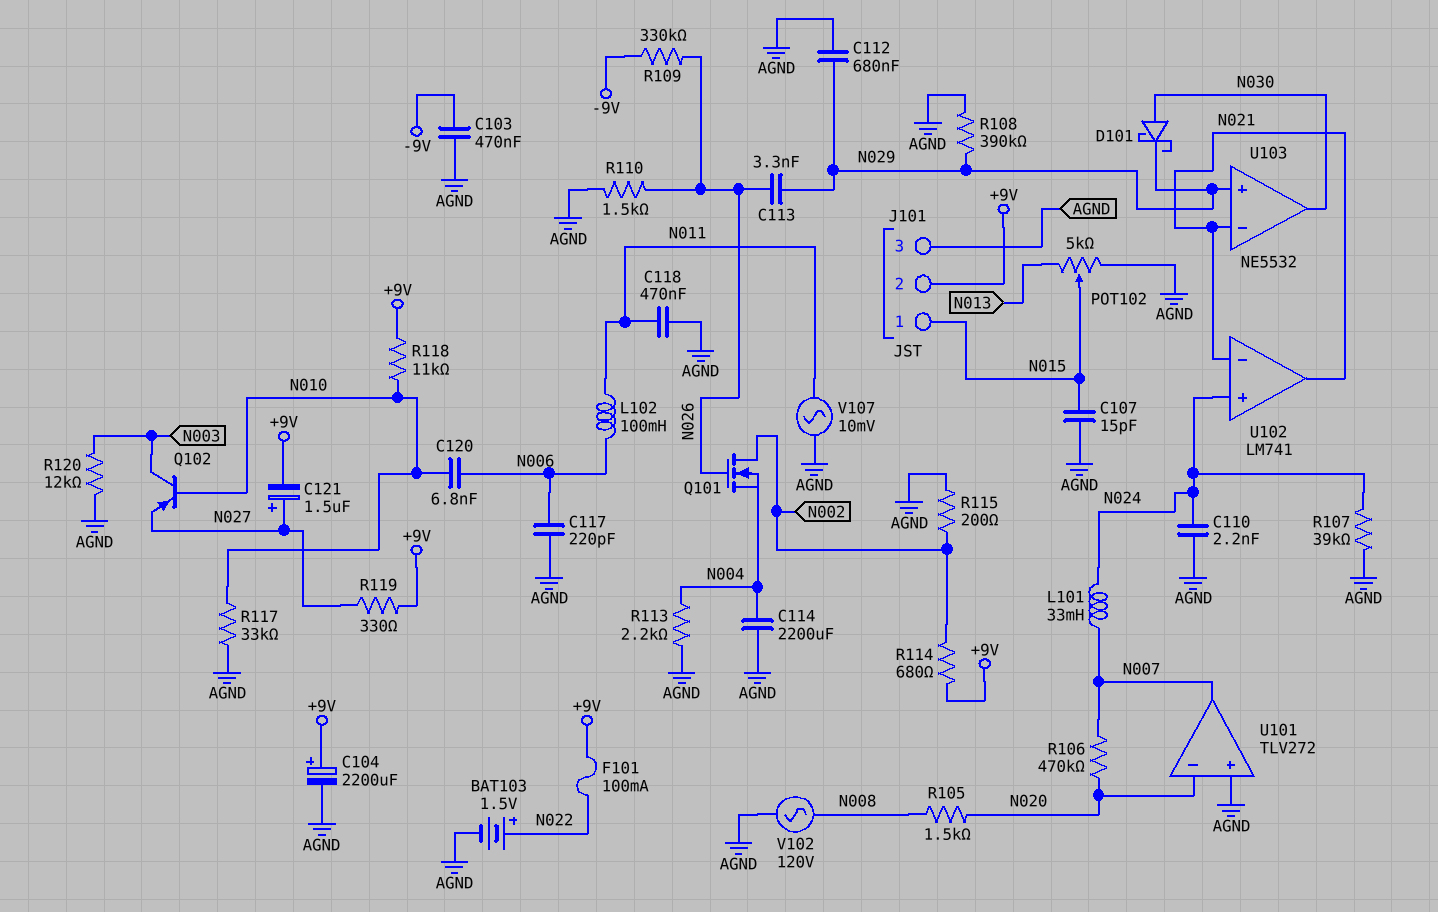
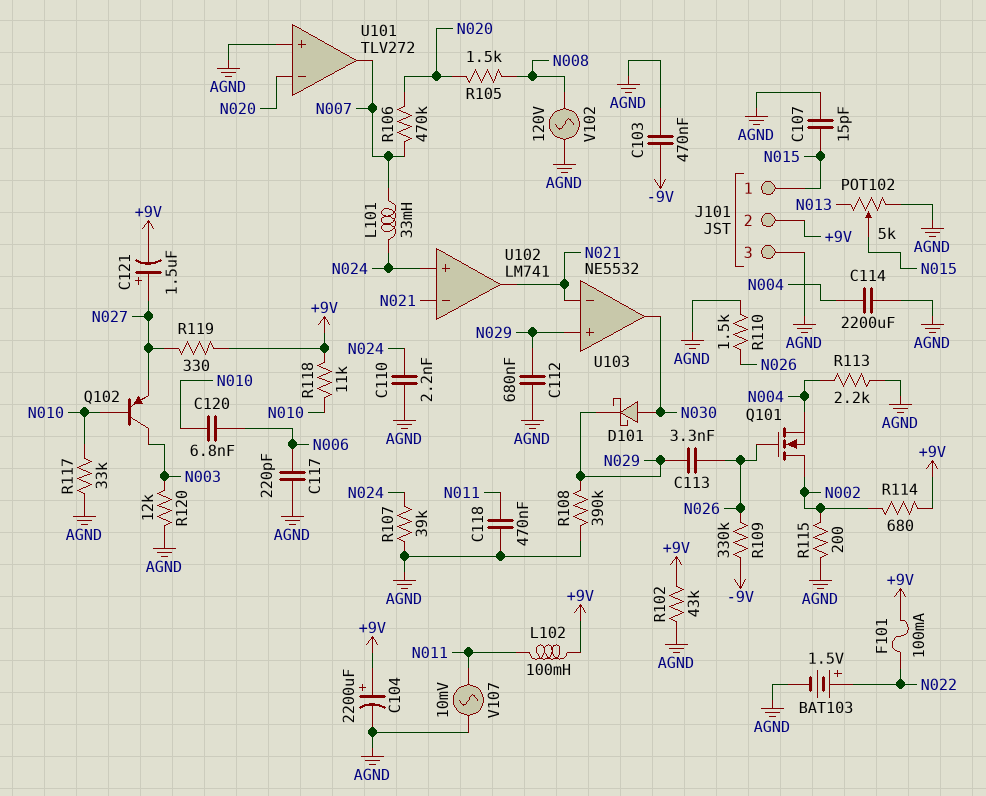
L102: 100mH (N006, N011) -> 100mH (+9V, N011)
R102: none -> 43k (+9V, AGND)

